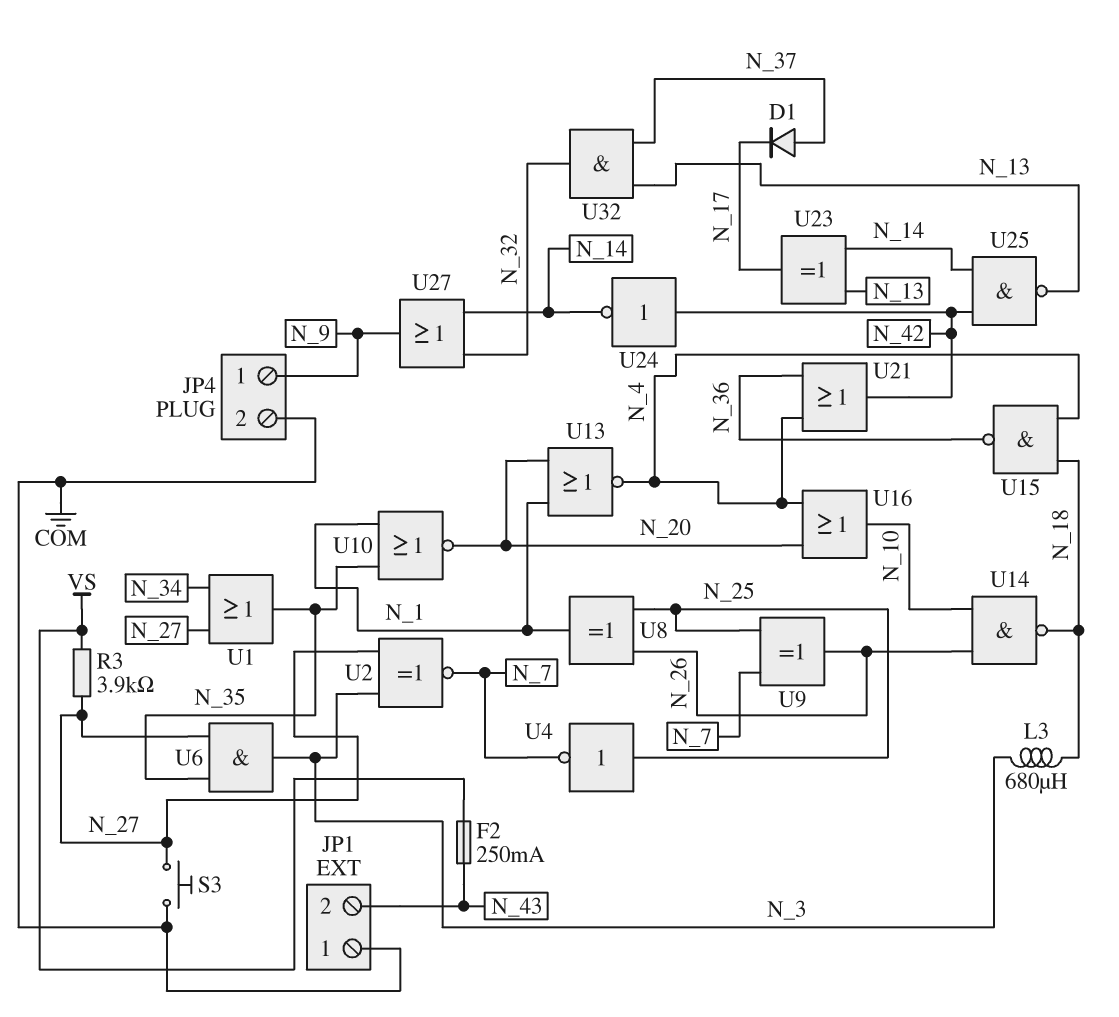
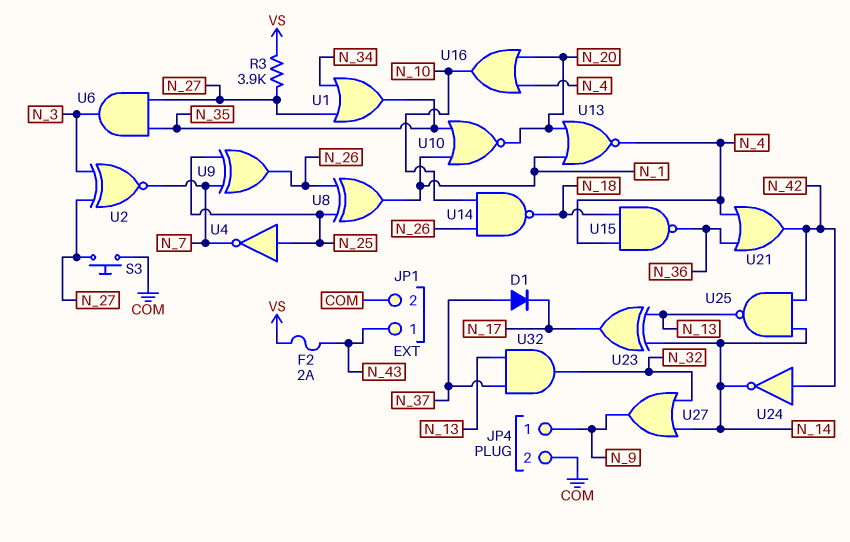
F2: 250mA (N_43, VS) -> 2A (N_43, VS)
JP1 pin 1: COM -> N_43
JP1 pin 2: N_43 -> COM
L3: 680uH (N_3, N_18) -> none

